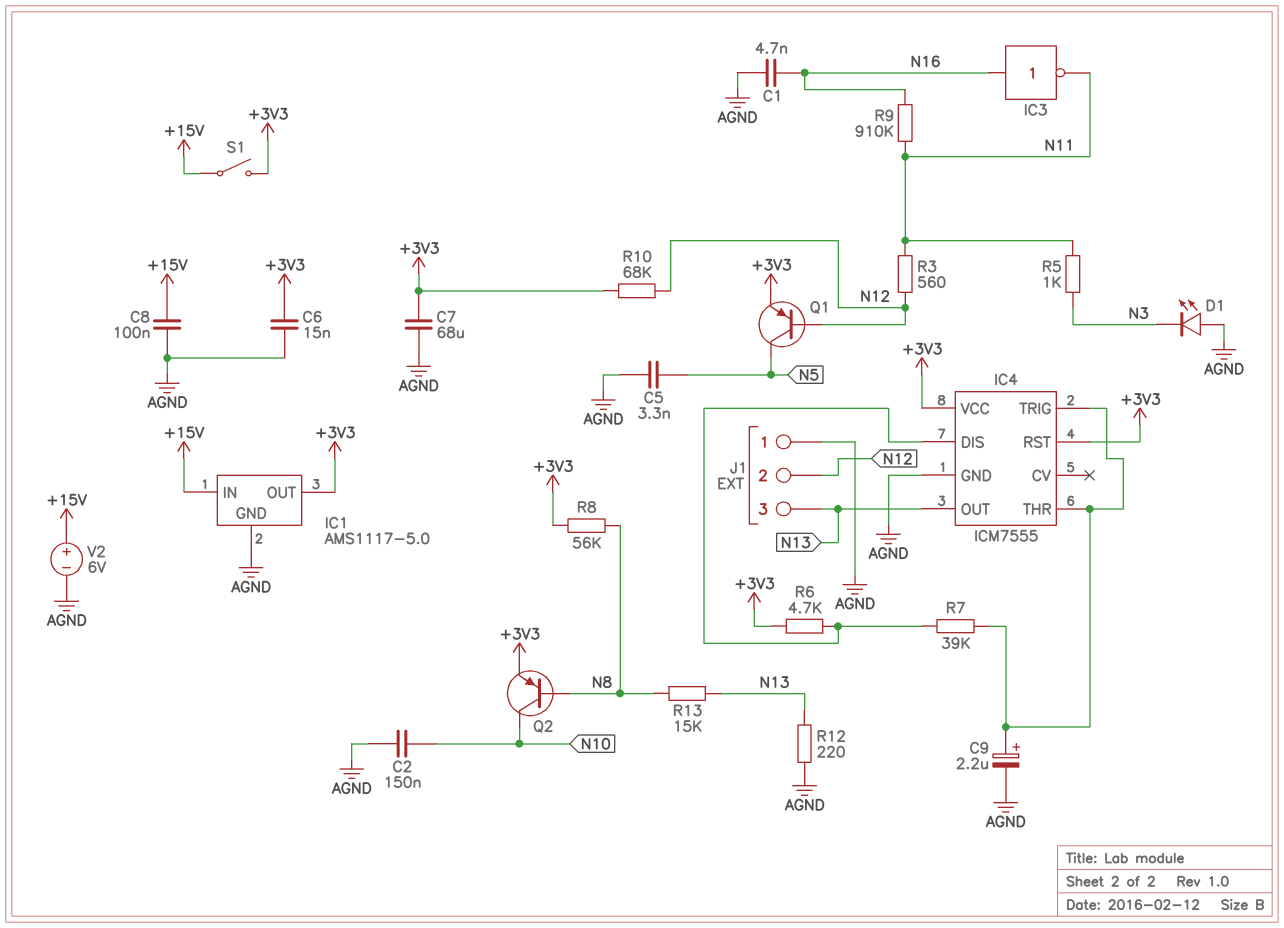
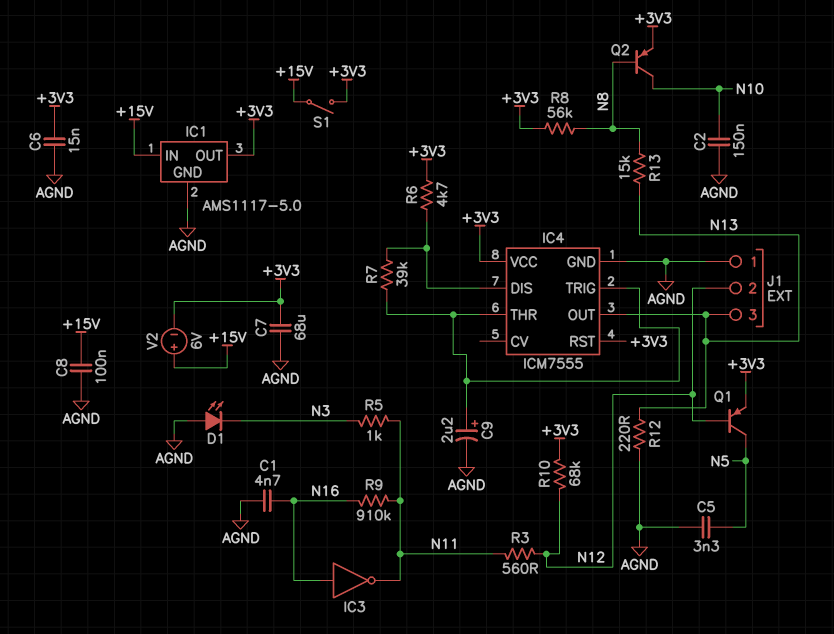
V2: 6V (plus +15V, minus AGND) -> 6V (plus +15V, minus +3V3)

